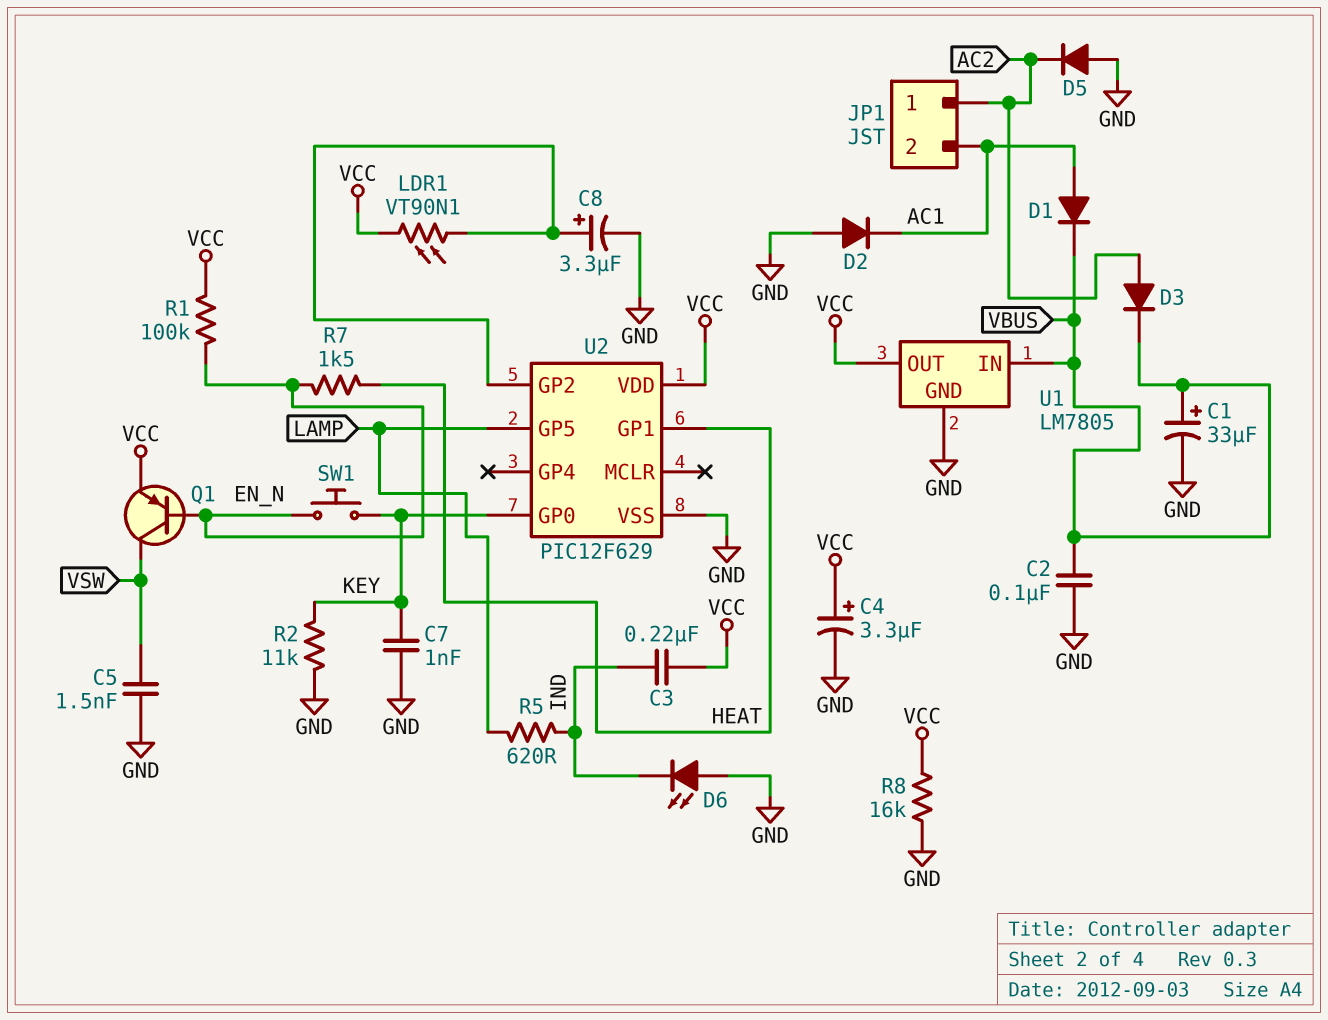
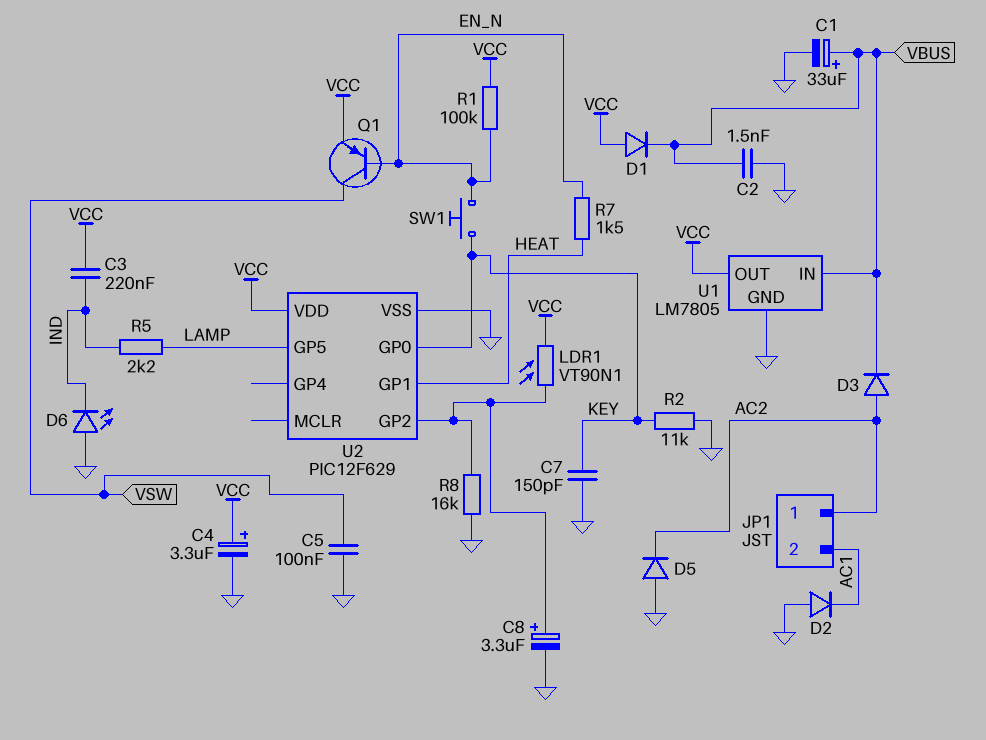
C2: 100nF (GND, VBUS) -> 1.5nF (GND, VBUS)
C5: 1.5nF (GND, VSW) -> 100nF (GND, VSW)
C7: 1nF (GND, KEY) -> 150pF (GND, KEY)
D1: diode (A AC1, K VBUS) -> diode (A VCC, K VBUS)
R5: 620 (IND, LAMP) -> 2.2k (IND, LAMP)
R8: 16k (GND, VCC) -> 16k (GND, U2/GP2)

